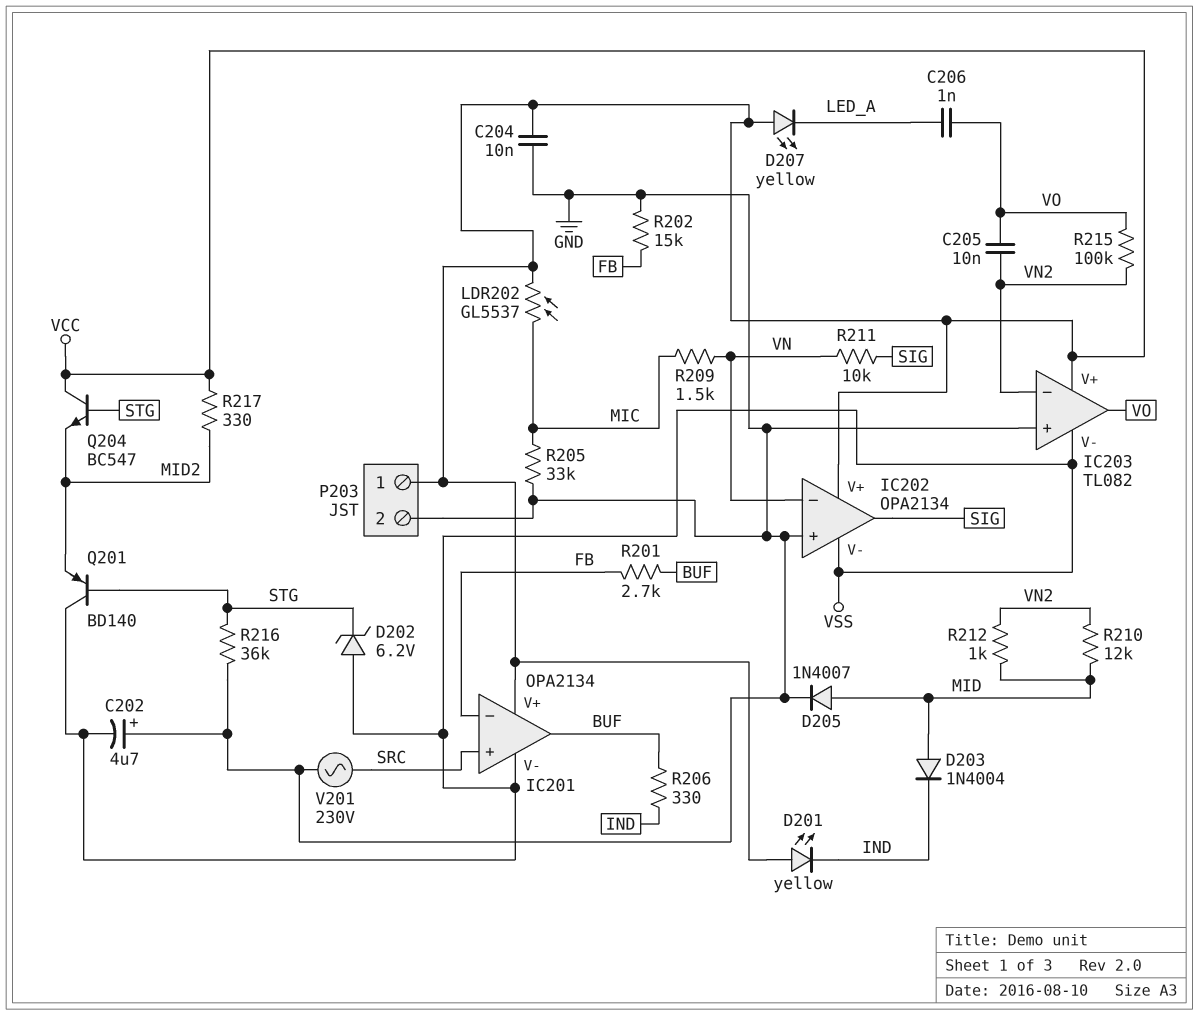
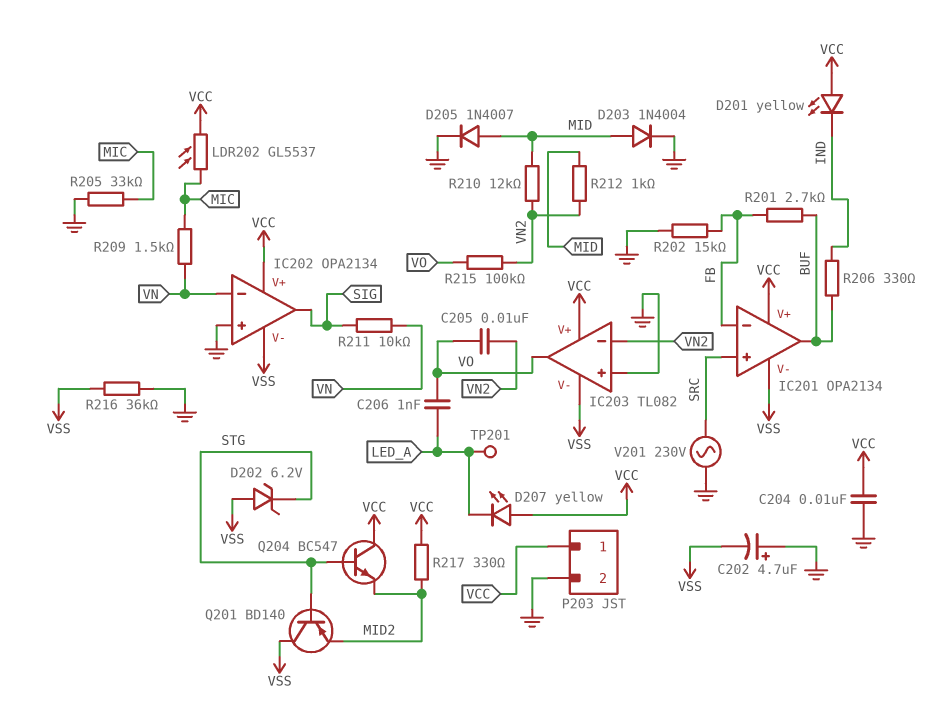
D203: diode 1N4004 (A MID, K IND) -> diode 1N4004 (A MID, K GND)
R216: 36k (GND, STG) -> 36k (GND, VSS)
TP201: none -> test point (LED_A)

